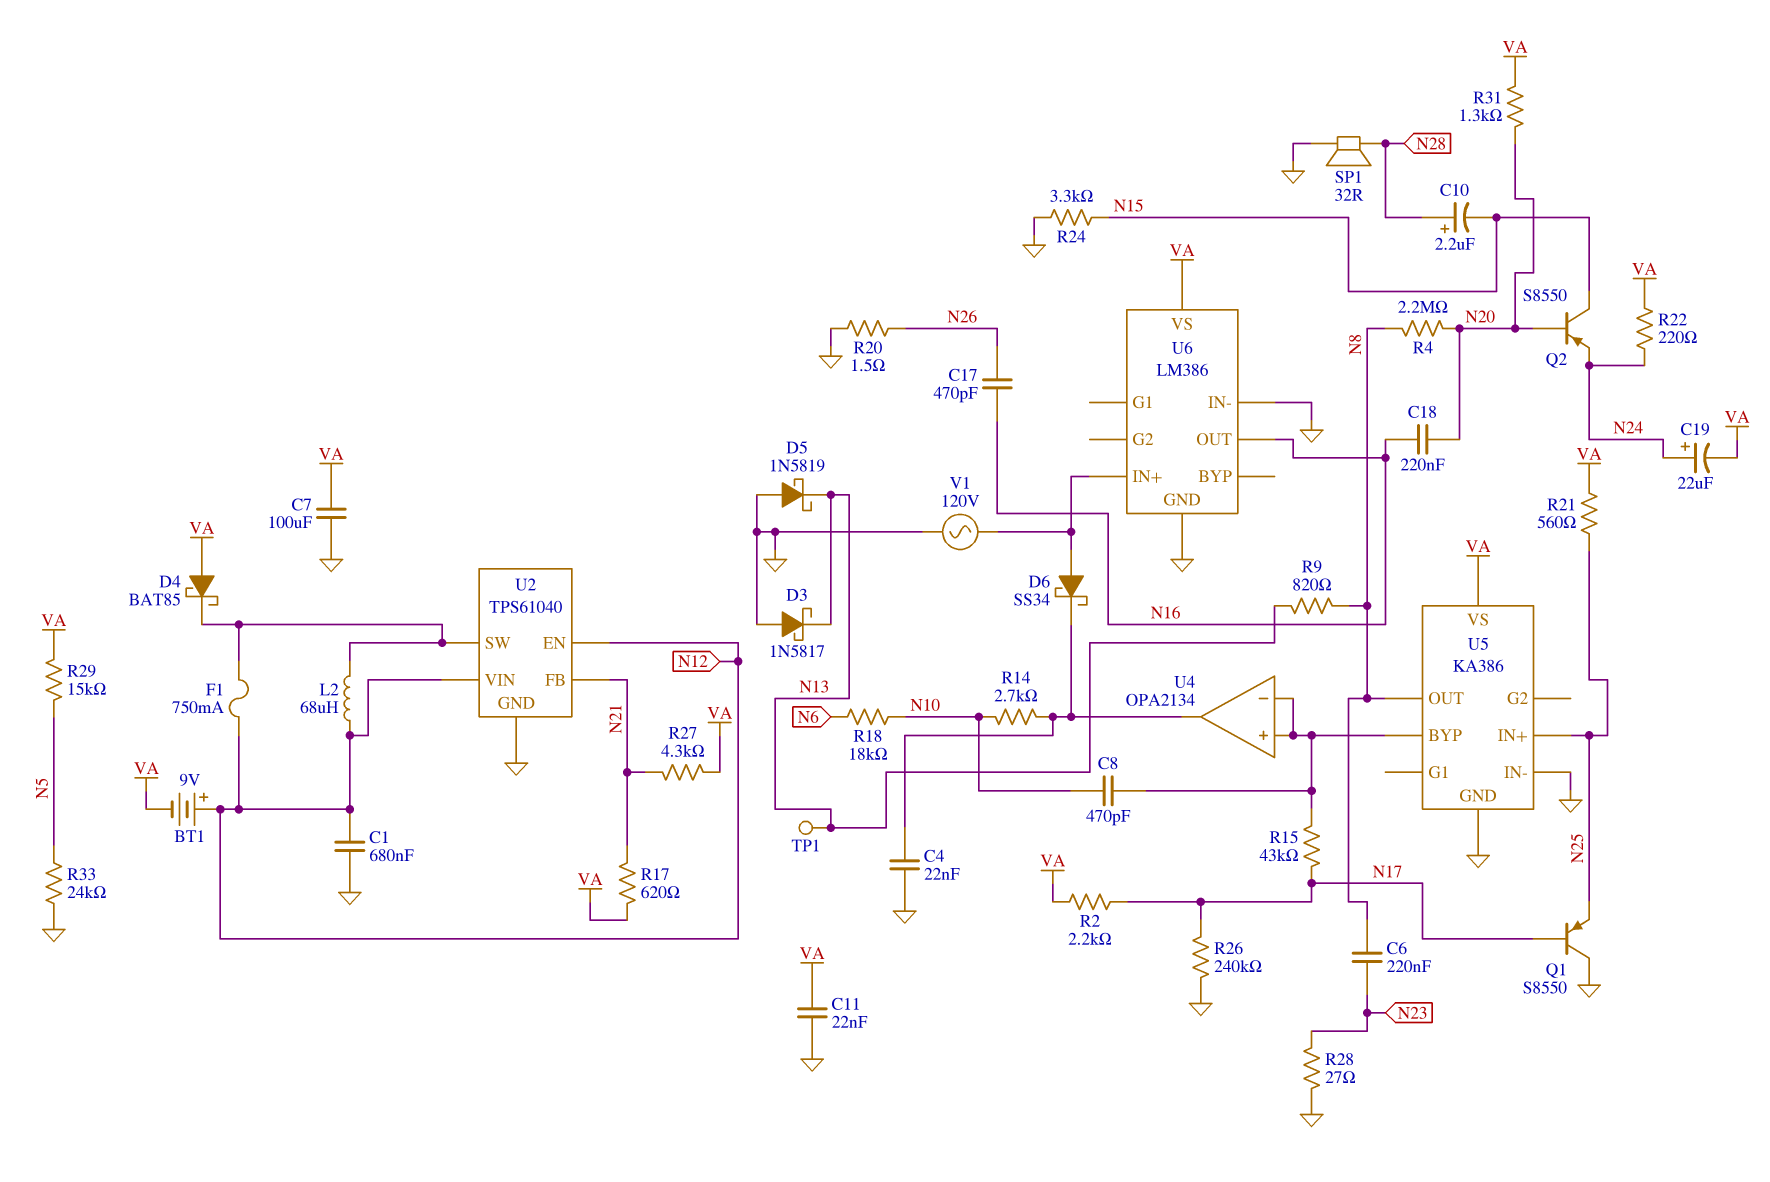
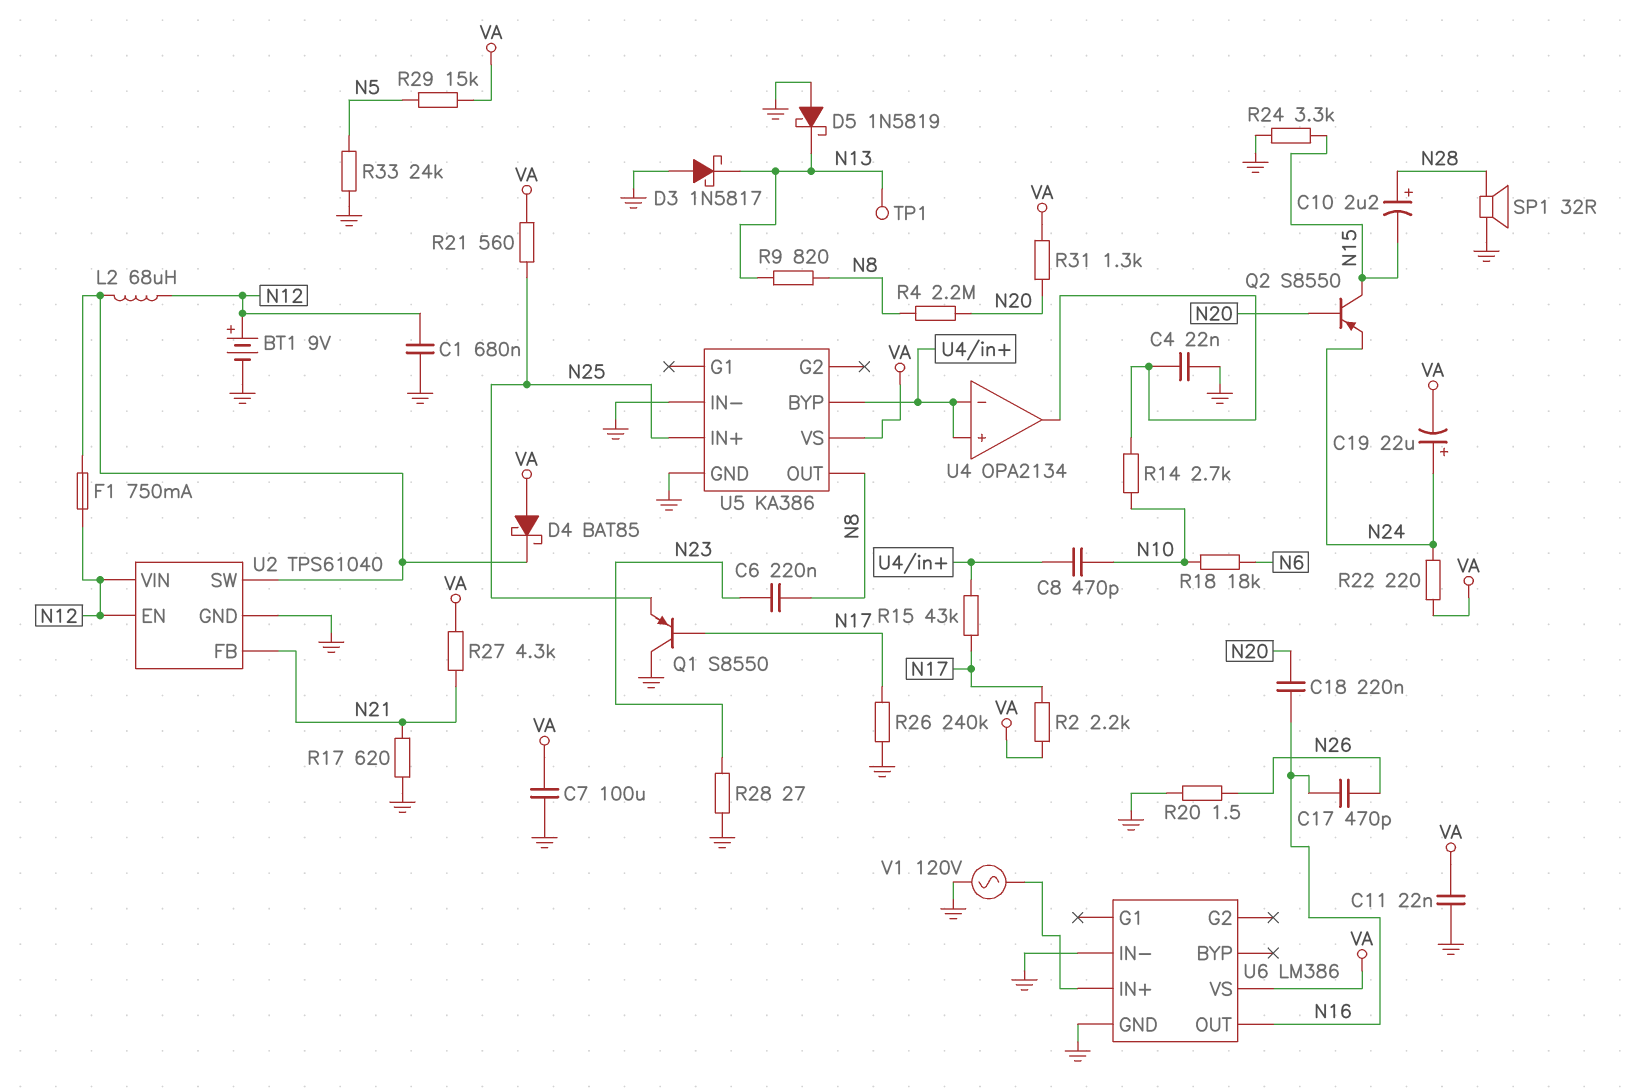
BT1: 9V (plus N12, minus VA) -> 9V (plus N12, minus GND)
D6: schottky SS34 (A U6/IN+, K U4/out) -> none
R17: 620 (N21, VA) -> 620 (GND, N21)

